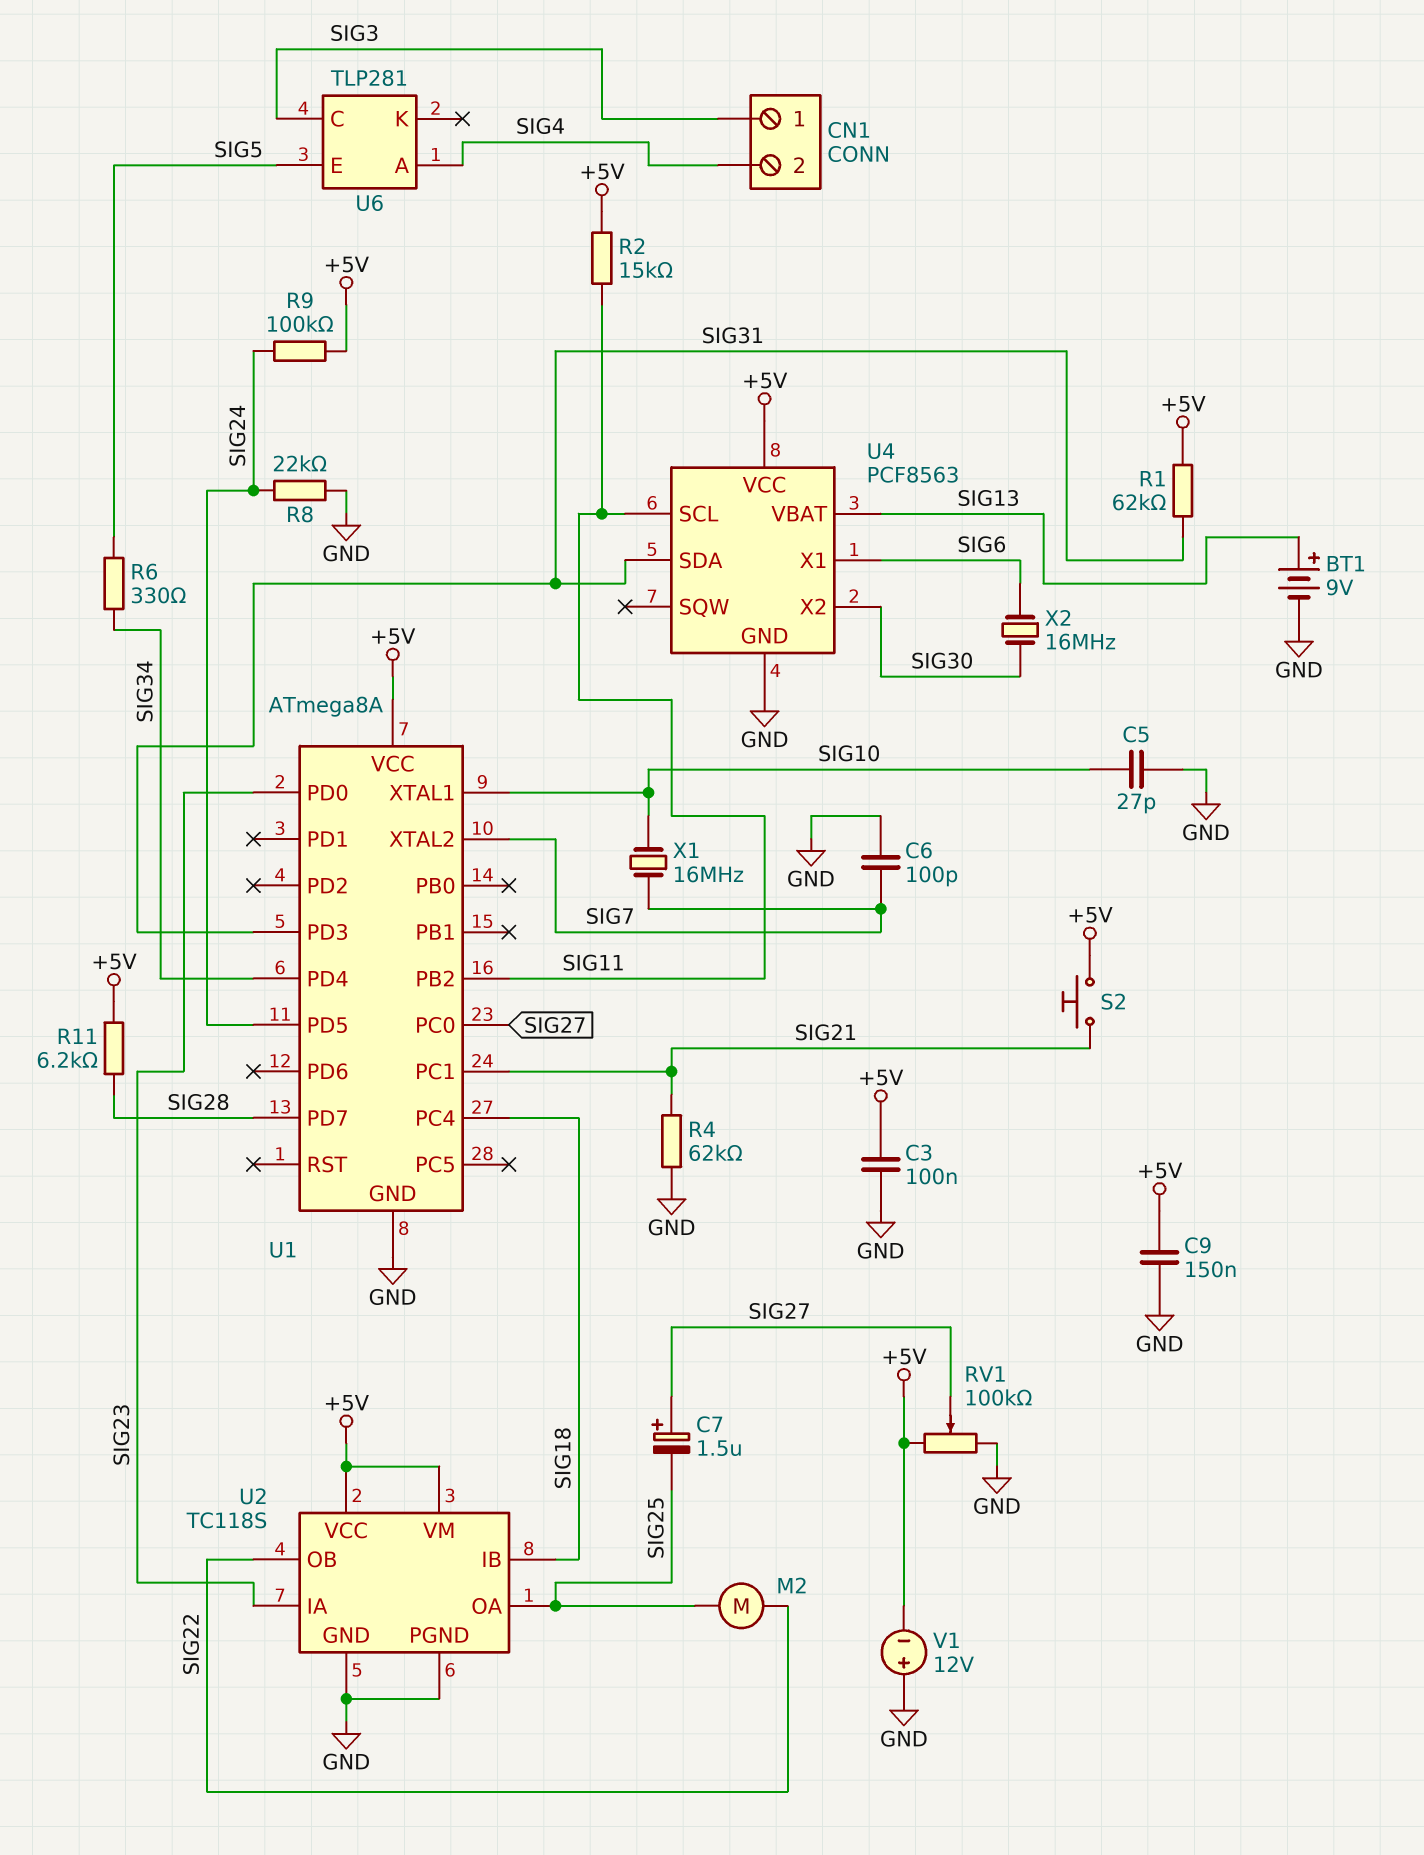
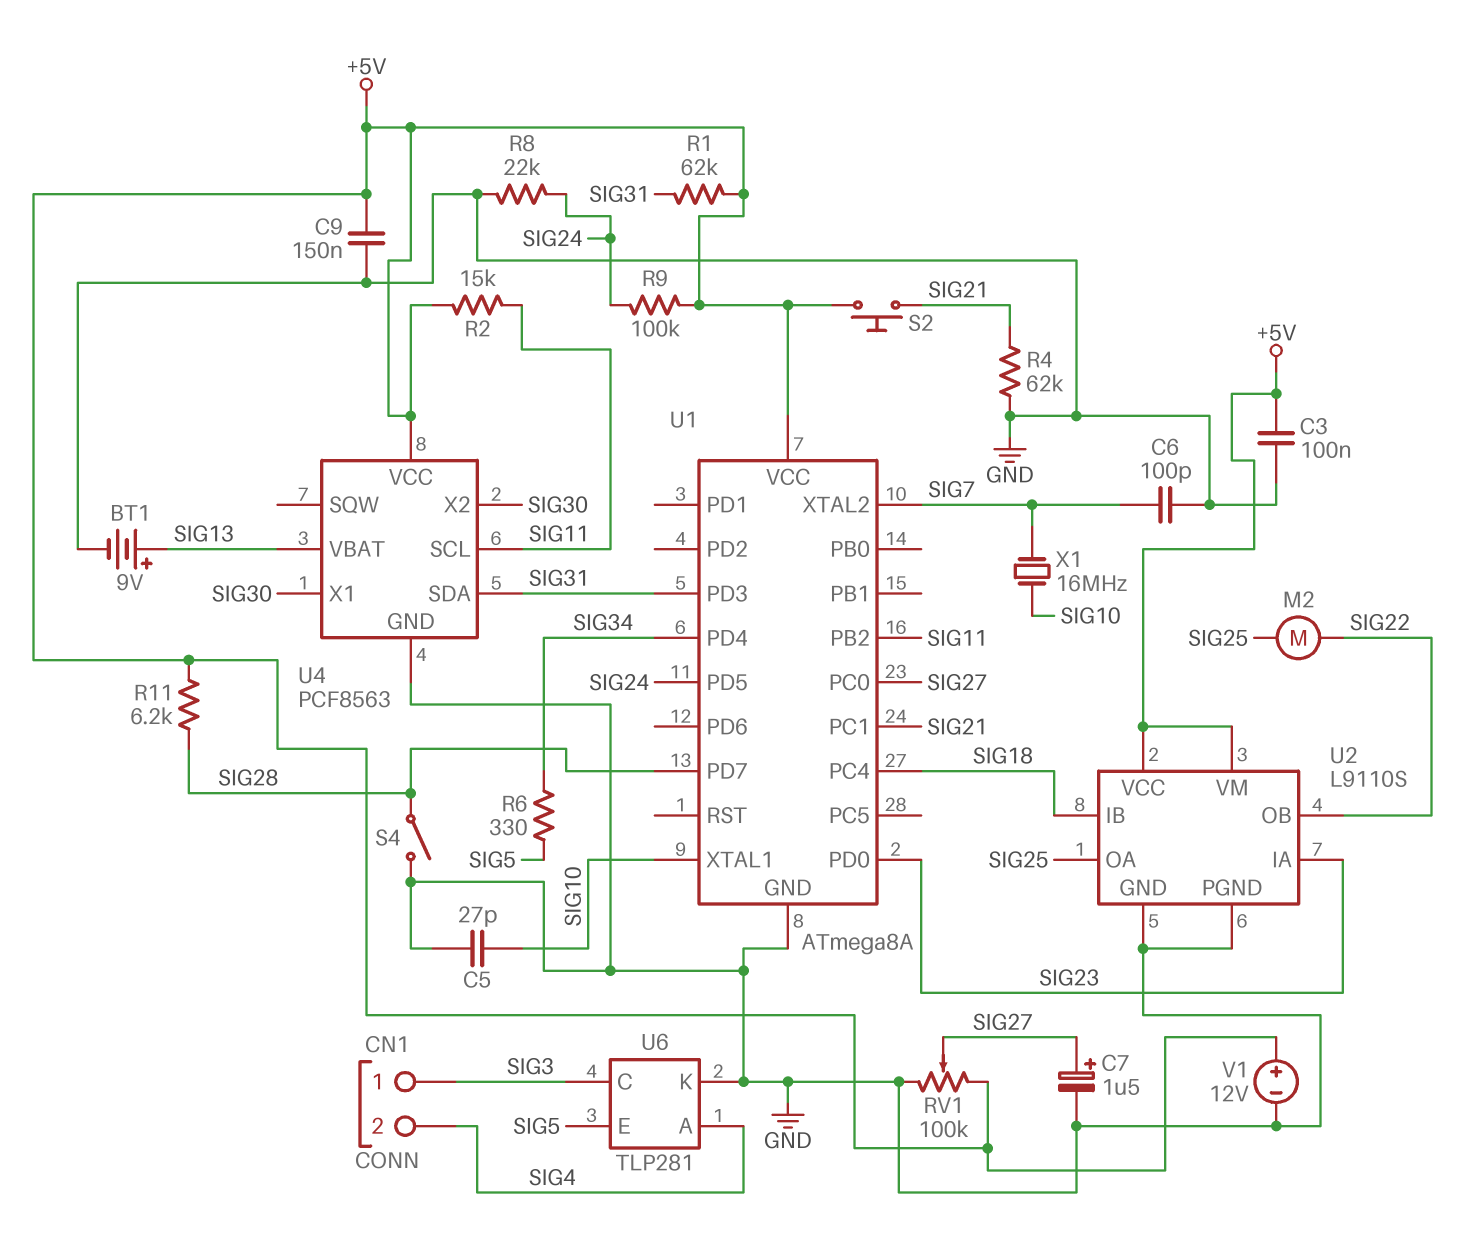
C7: 1.5uF (plus SIG27, minus SIG25) -> 1.5uF (plus SIG27, minus GND)
S4: none -> switch (GND, SIG28)
U2: TC118S -> L9110S
U4 pin X1: SIG6 -> SIG30
U6 pin K: none -> GND
V1: 12V (plus GND, minus +5V) -> 12V (plus +5V, minus GND)
X2: 16MHz (SIG6, SIG30) -> none

